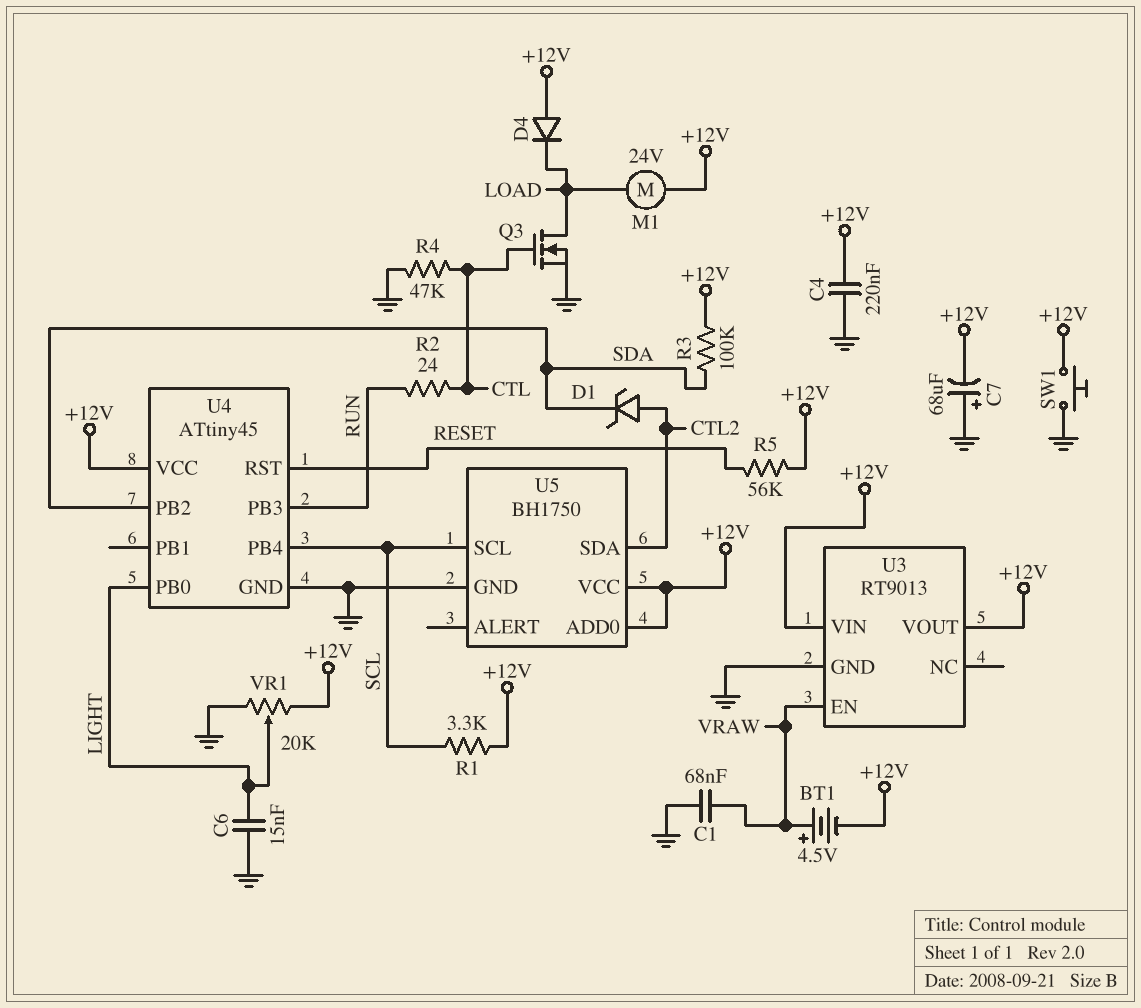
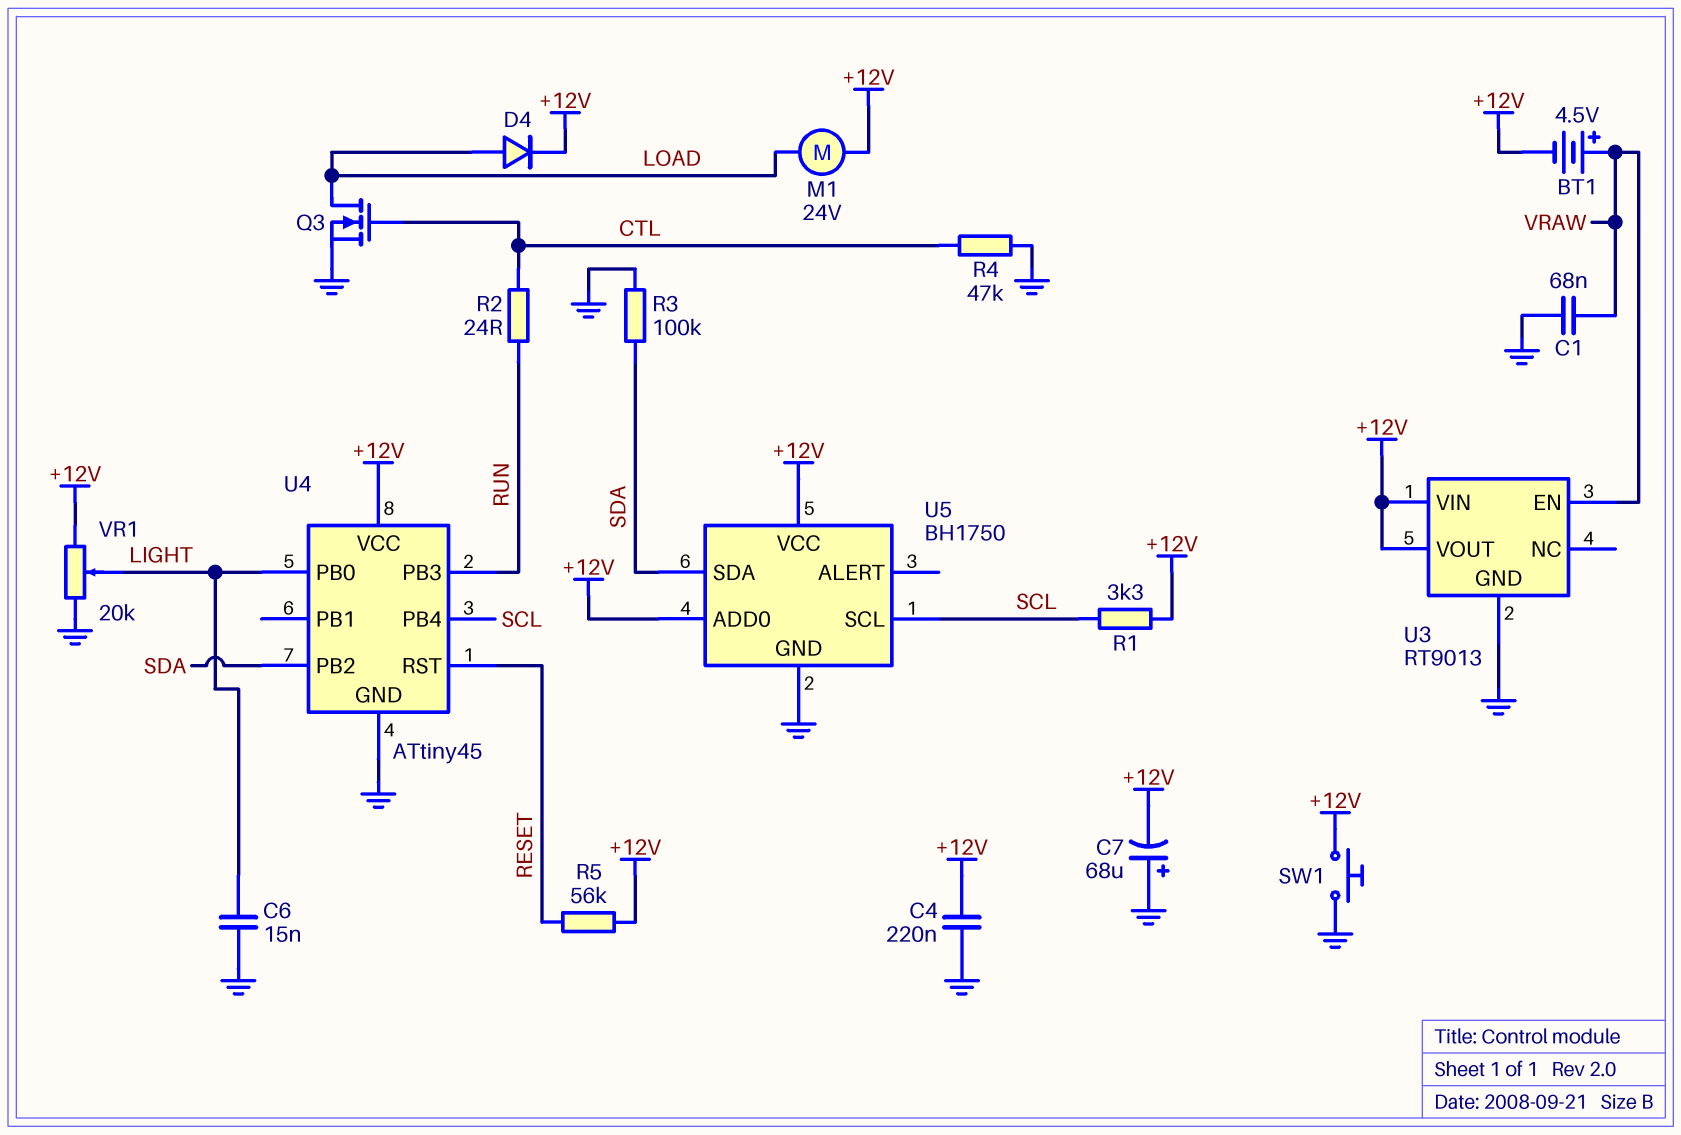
D1: zener (A CTL2, K SDA) -> none
D4: diode (A +12V, K LOAD) -> diode (A LOAD, K +12V)
R3: 100k (+12V, SDA) -> 100k (GND, SDA)
U5 pin SDA: CTL2 -> SDA

